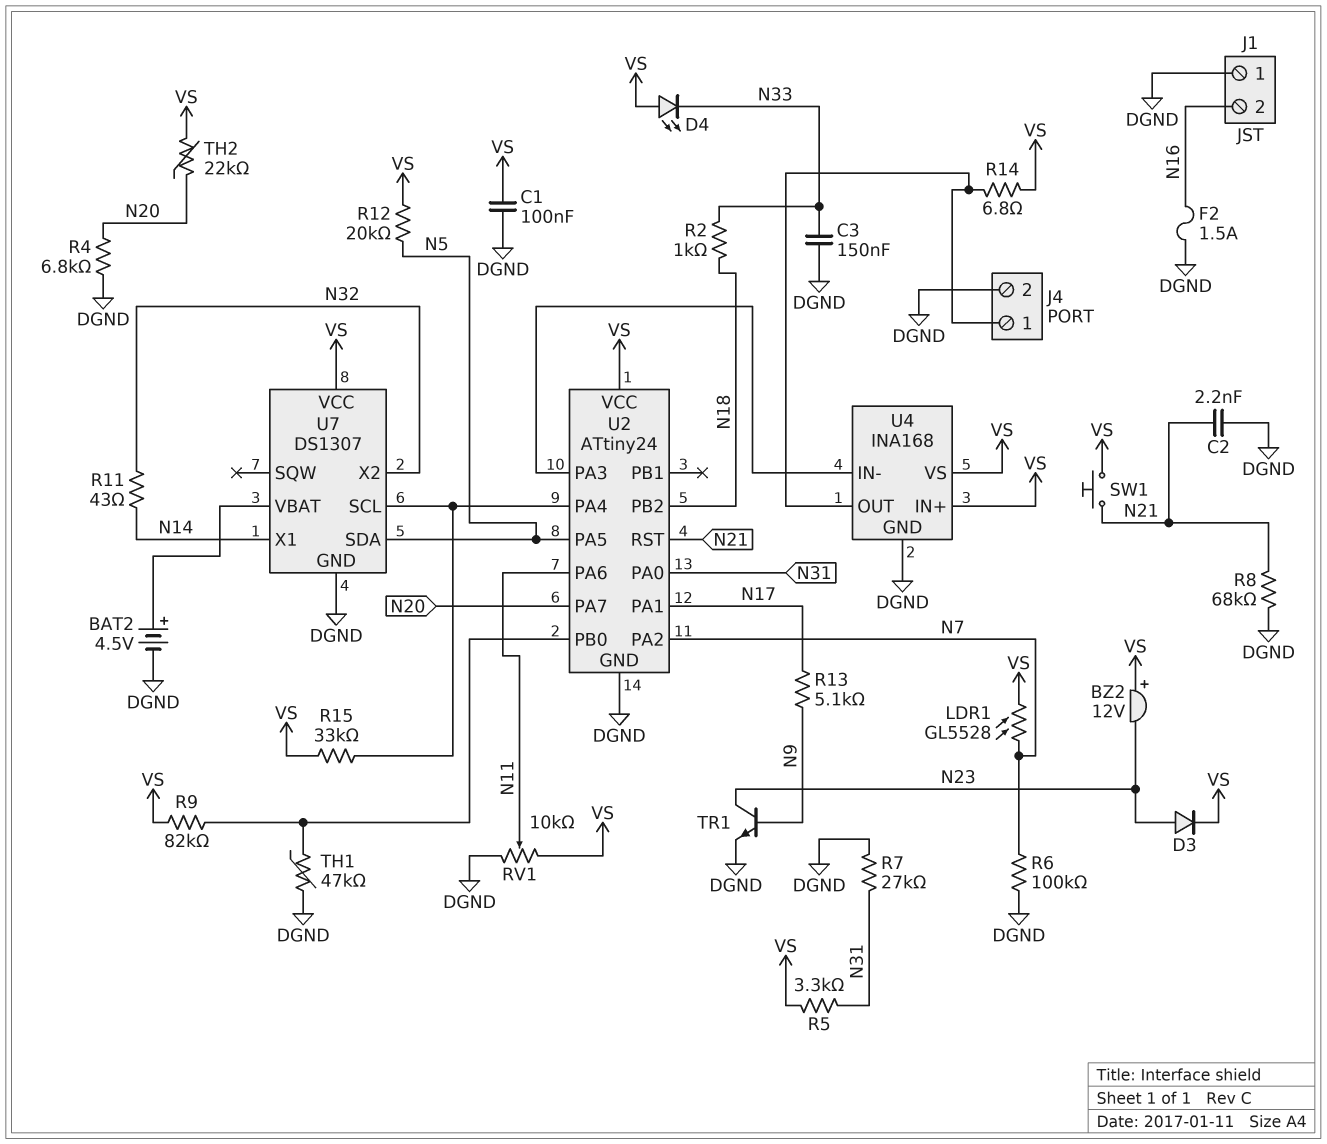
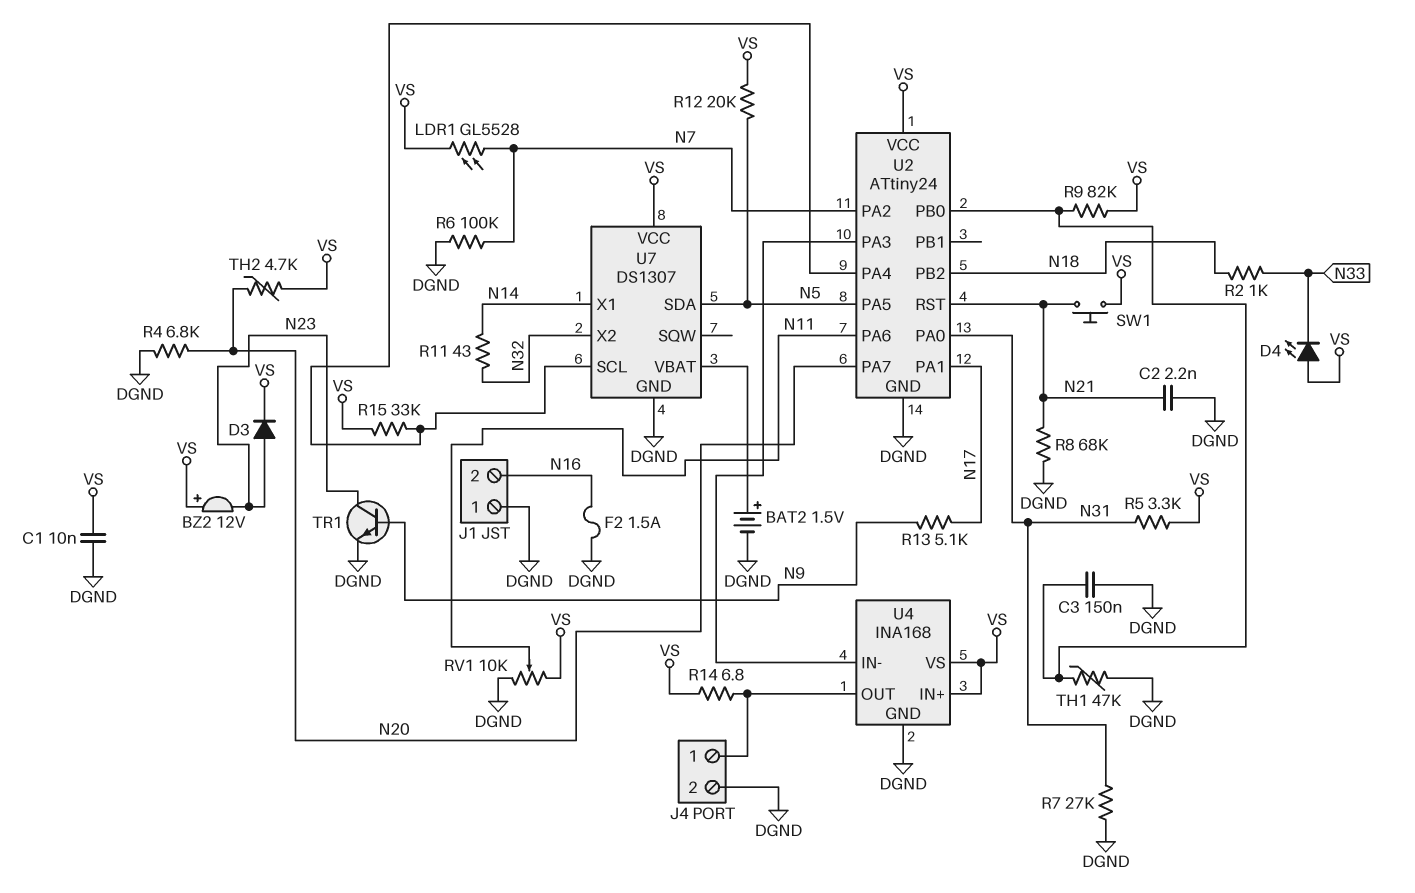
BAT2: 4.5V (plus U7/VBAT, minus DGND) -> 1.5V (plus U7/VBAT, minus DGND)
C1: 100nF (DGND, VS) -> 10nF (DGND, VS)
C3: 150nF (DGND, N33) -> 150nF (DGND, U2/PB0)
TH2: 22k (N20, VS) -> 4.7k (N20, VS)

